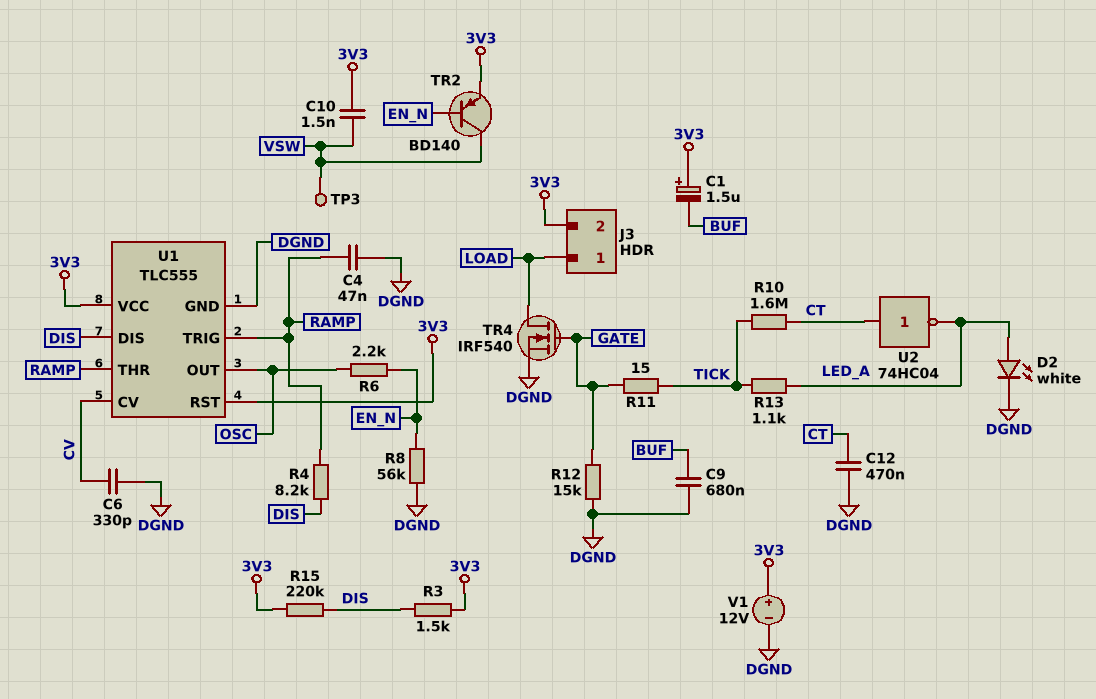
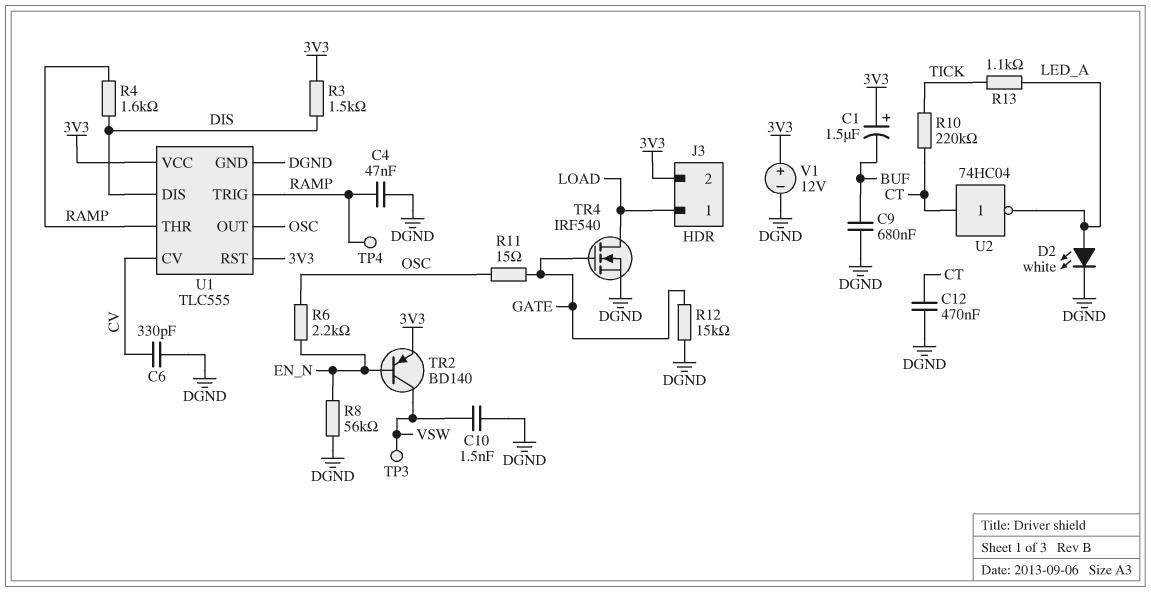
C10: 1.5nF (3V3, VSW) -> 1.5nF (DGND, VSW)
R4: 8.2k (DIS, RAMP) -> 1.6k (DIS, RAMP)
R10: 1.6M (CT, TICK) -> 220k (CT, TICK)
R11: 15 (GATE, TICK) -> 15 (GATE, OSC)
R15: 220k (3V3, DIS) -> none
TP4: none -> test point (RAMP)

